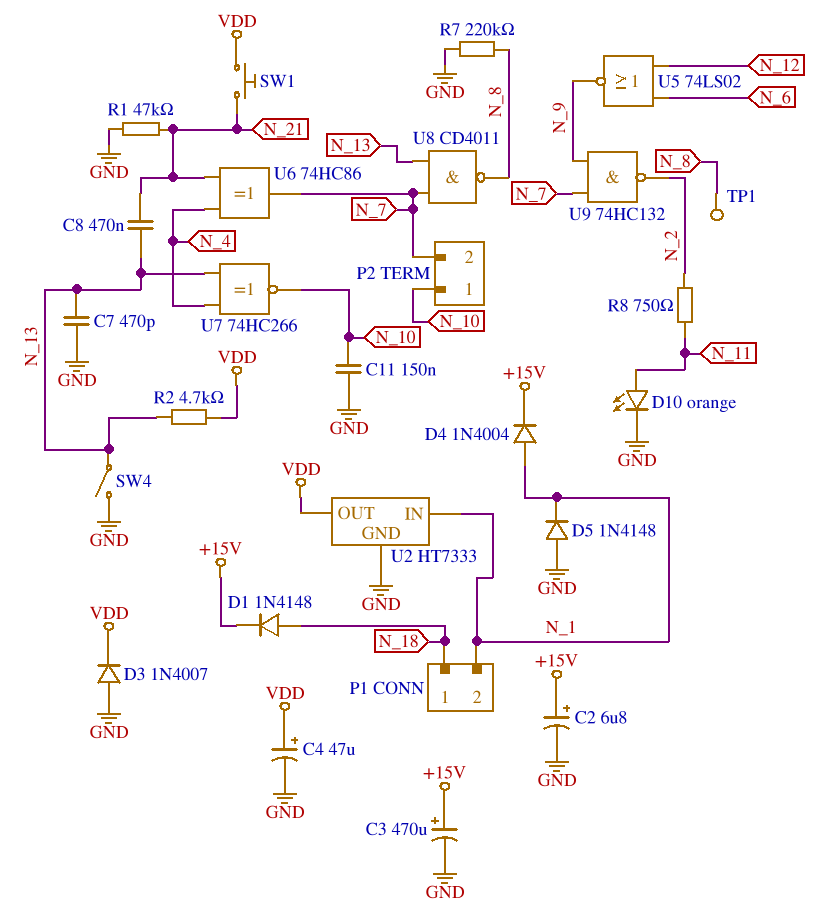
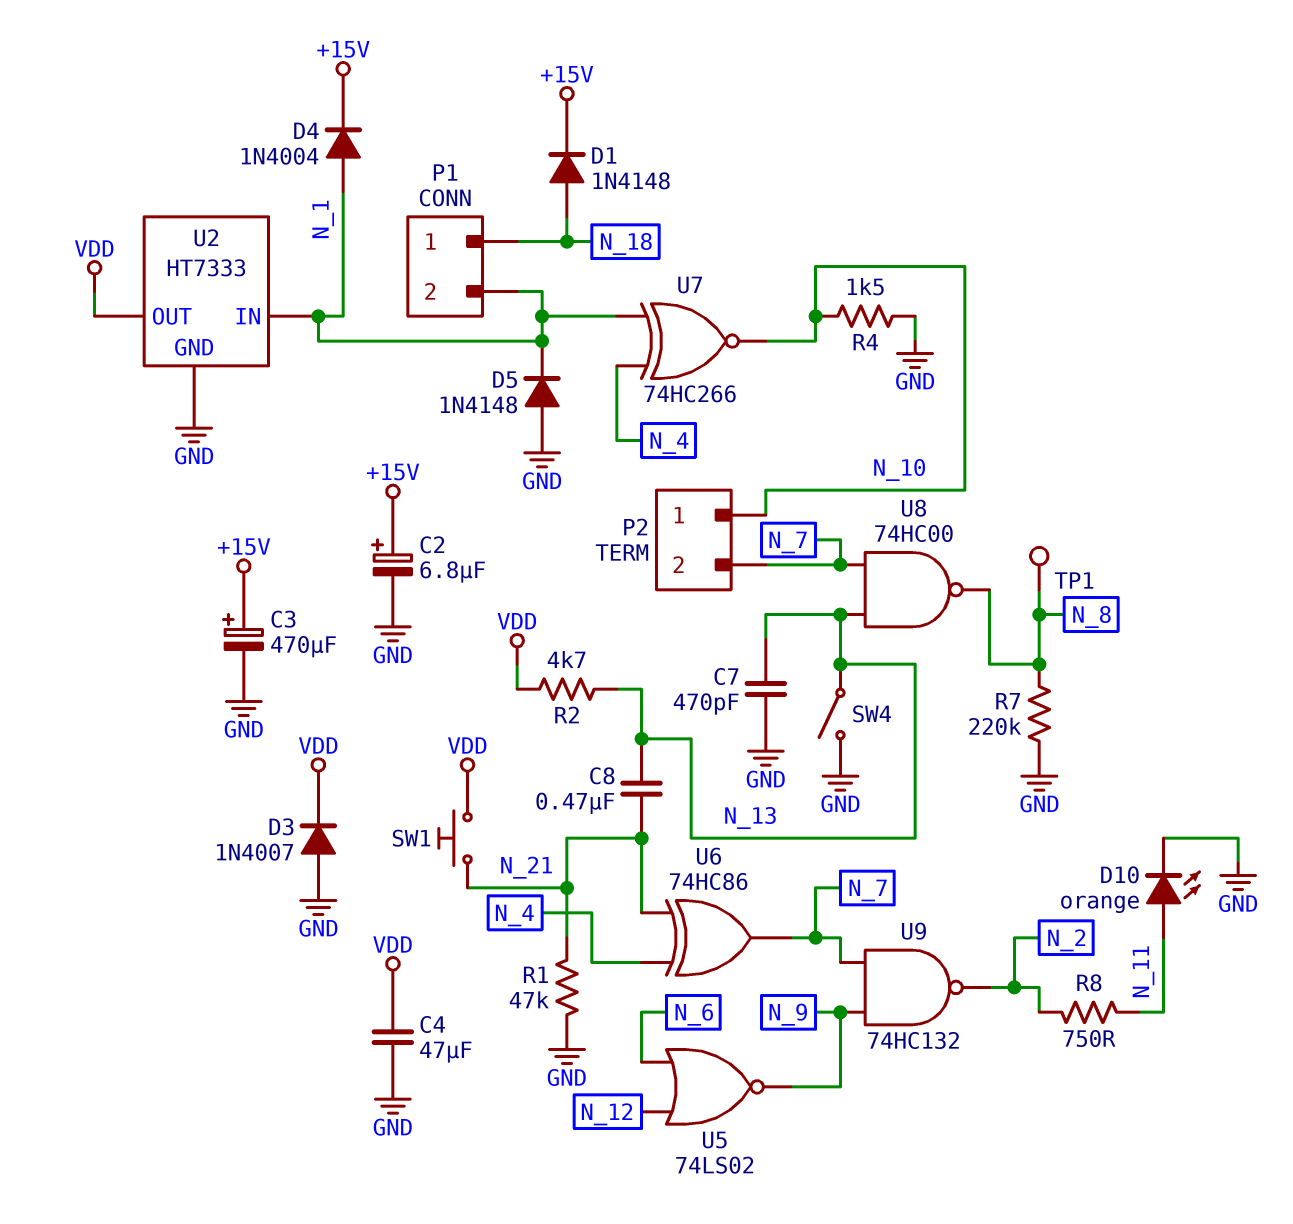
C4: 47uF (plus VDD, minus GND) -> 47uF (GND, VDD)
C11: 150nF (GND, N_10) -> none
R4: none -> 1.5k (GND, N_10)
U7: XNOR 74HC266 (in N_4, in N_13, out N_10) -> XNOR 74HC266 (in N_1, in N_4, out N_10)
U8: NAND CD4011 (in N_7, in N_13, out N_8) -> NAND 74HC00 (in N_7, in N_13, out N_8)

